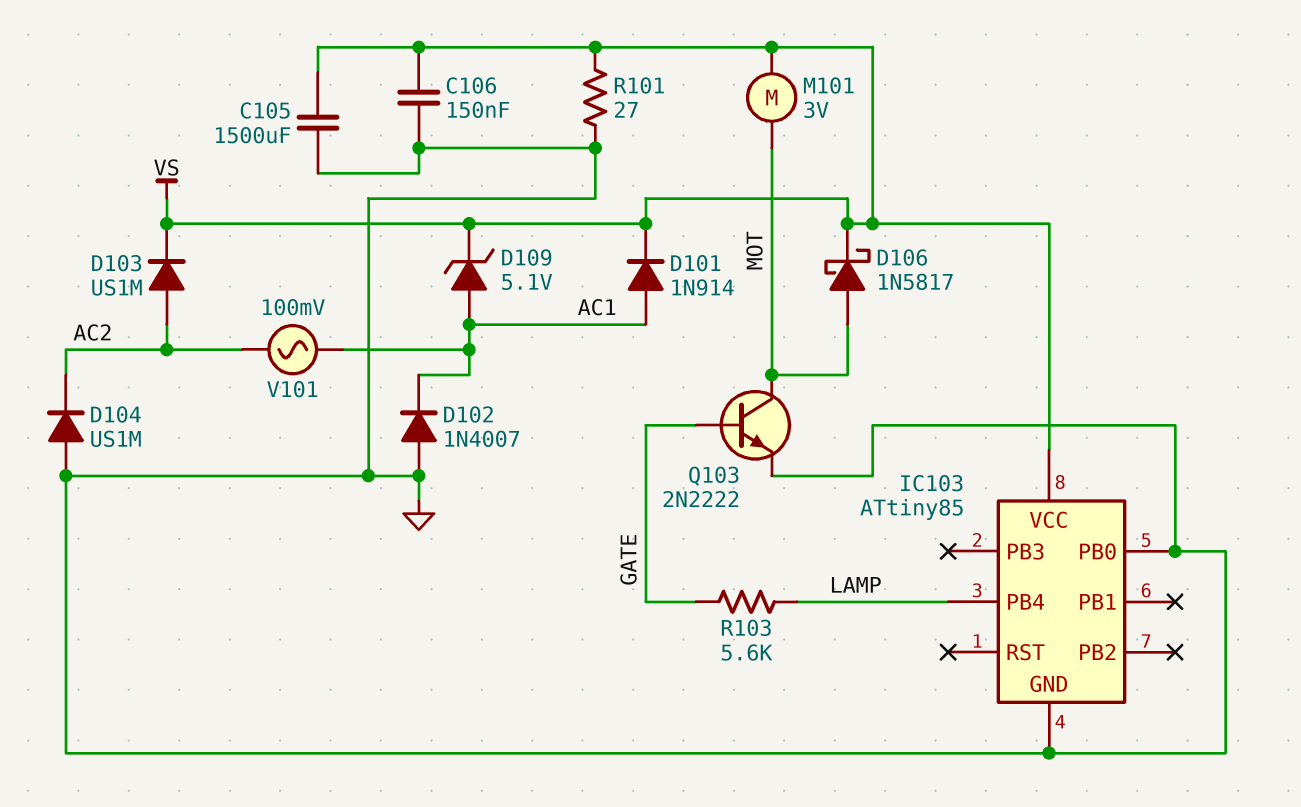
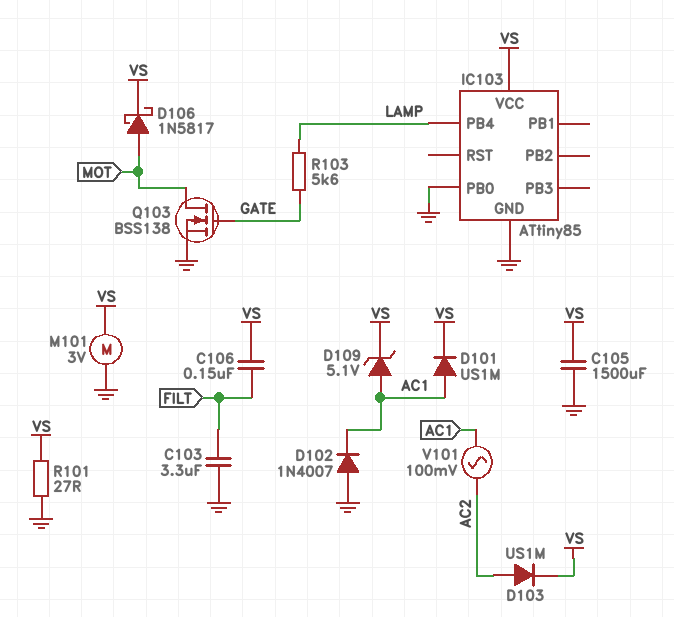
C103: none -> 3.3uF (FILT, GND)
C106: 150nF (GND, VS) -> 150nF (FILT, VS)
D101: diode 1N914 (A AC1, K VS) -> diode US1M (A AC1, K VS)
D104: diode US1M (A GND, K AC2) -> none
M101: motor 3V (MOT, VS) -> motor 3V (GND, VS)
Q103: NPN 2N2222 (B GATE, C MOT, E GND) -> NMOS BSS138 (G GATE, D MOT, S GND)

